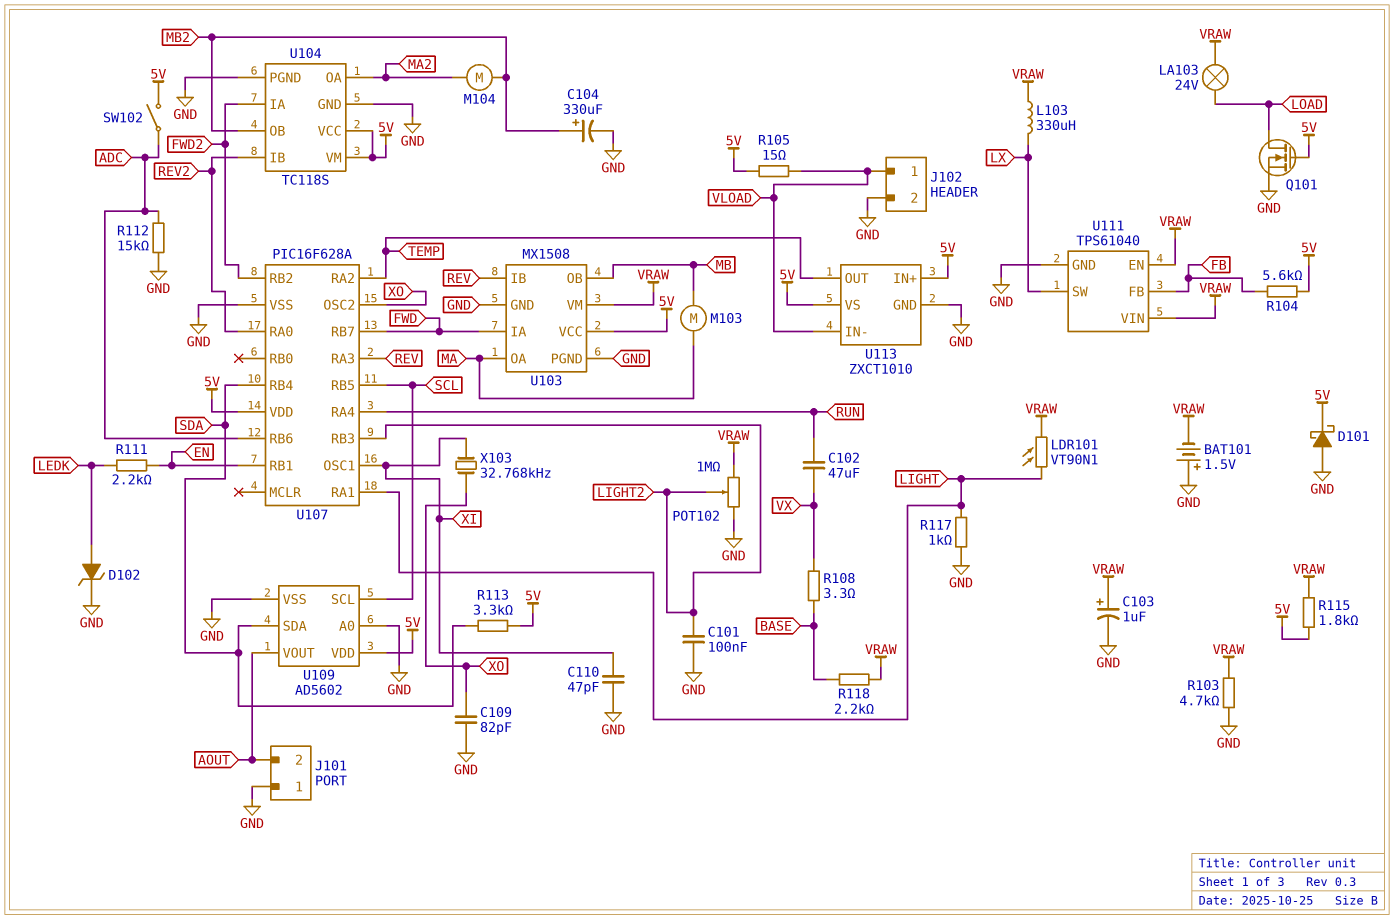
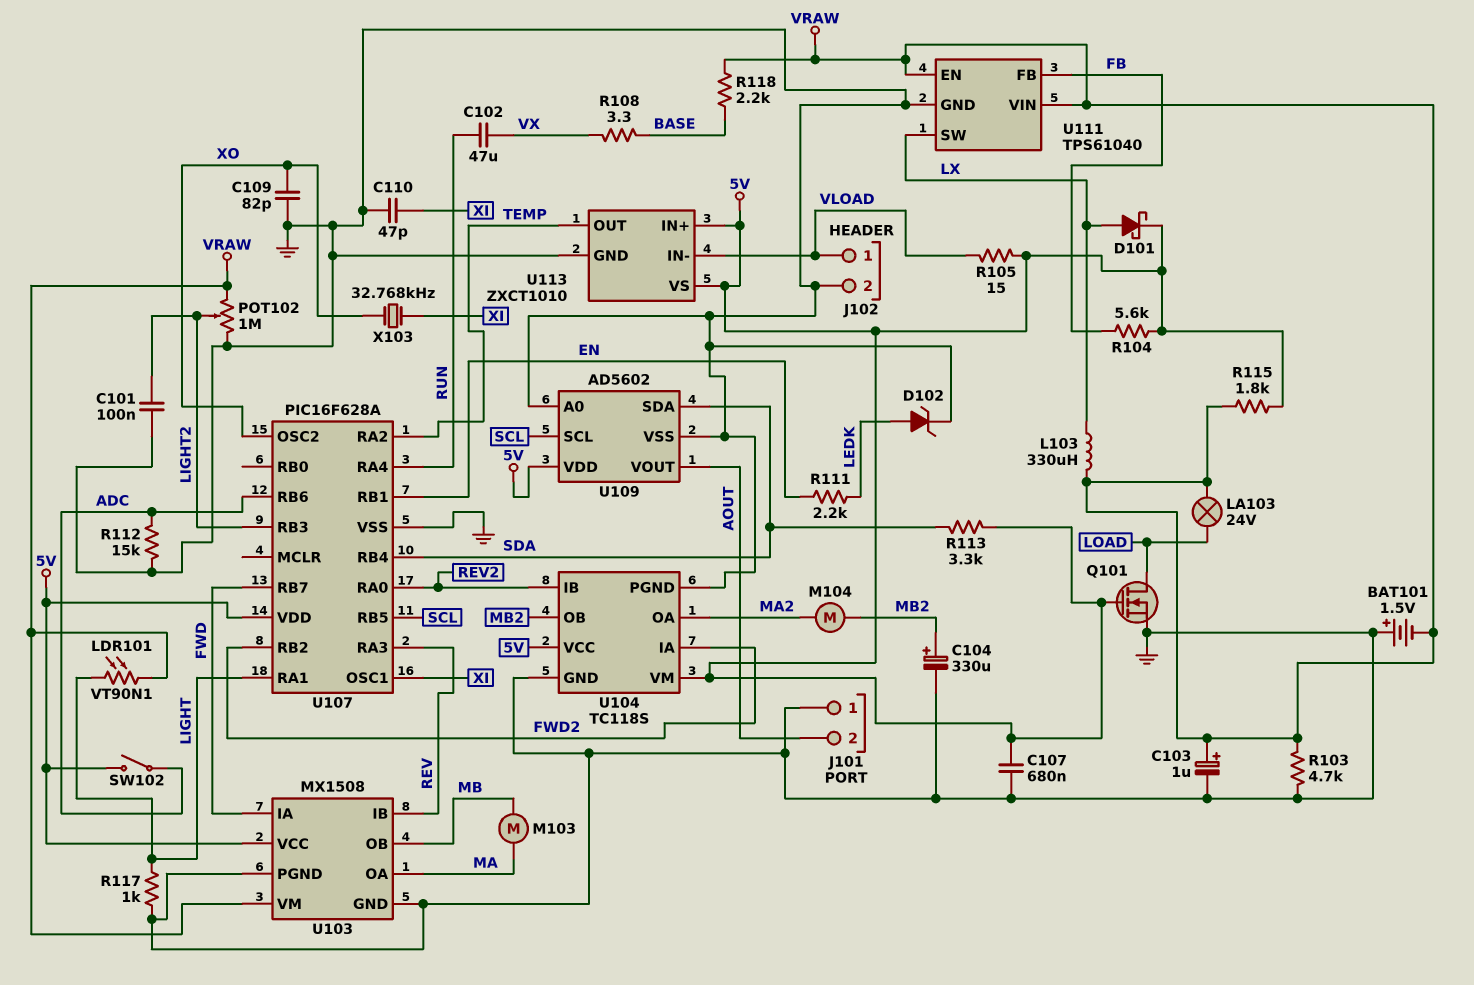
C107: none -> 680nF (5V, GND)
D101: schottky (A GND, K 5V) -> schottky (A LX, K 5V)

